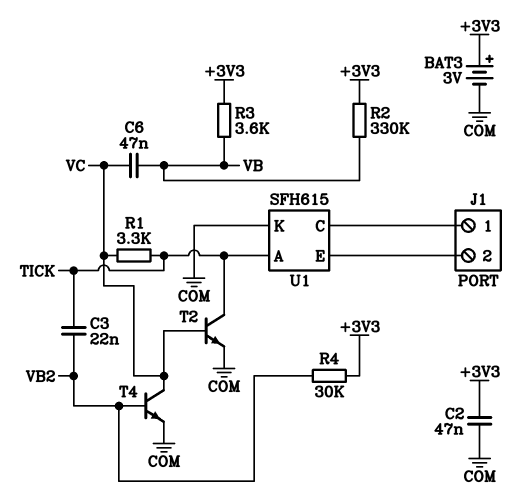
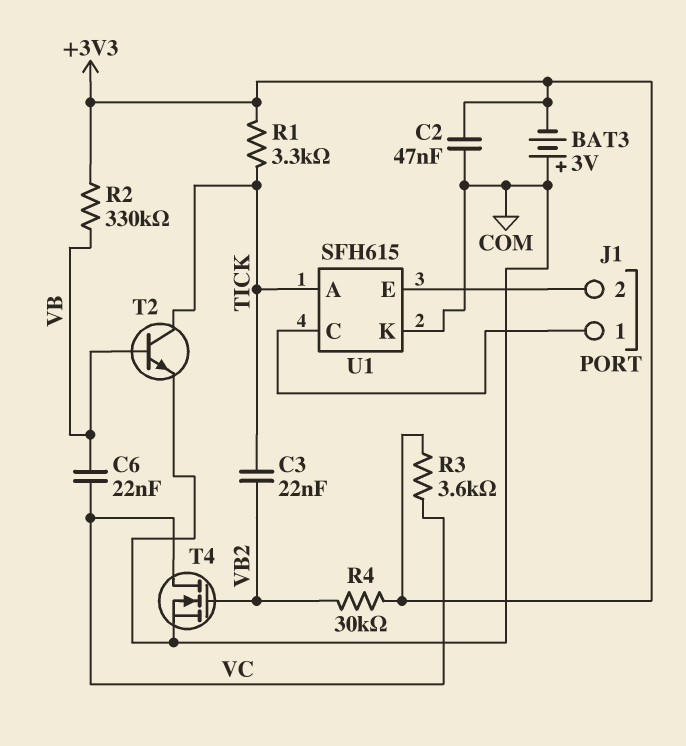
BAT3: 3V (plus +3V3, minus COM) -> 3V (plus COM, minus +3V3)
C6: 47nF (VB, VC) -> 22nF (VB, VC)
R1: 3.3k (TICK, VC) -> 3.3k (+3V3, TICK)
R3: 3.6k (+3V3, VB) -> 3.6k (+3V3, VC)
T2: NPN (B VC, C TICK, E COM) -> NPN (B VB, C TICK, E COM)
T4: NPN (B VB2, C VC, E COM) -> NMOS (G VB2, D VC, S COM)

